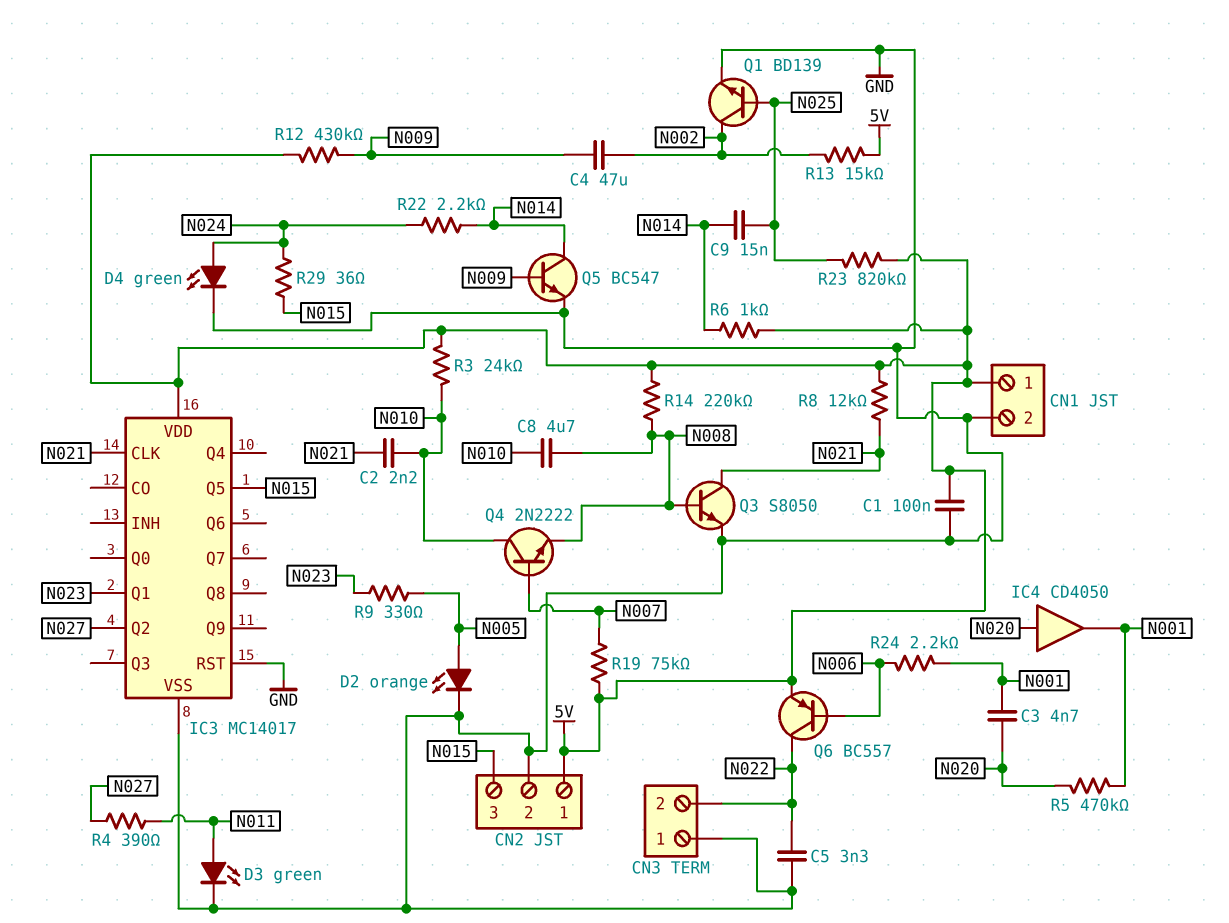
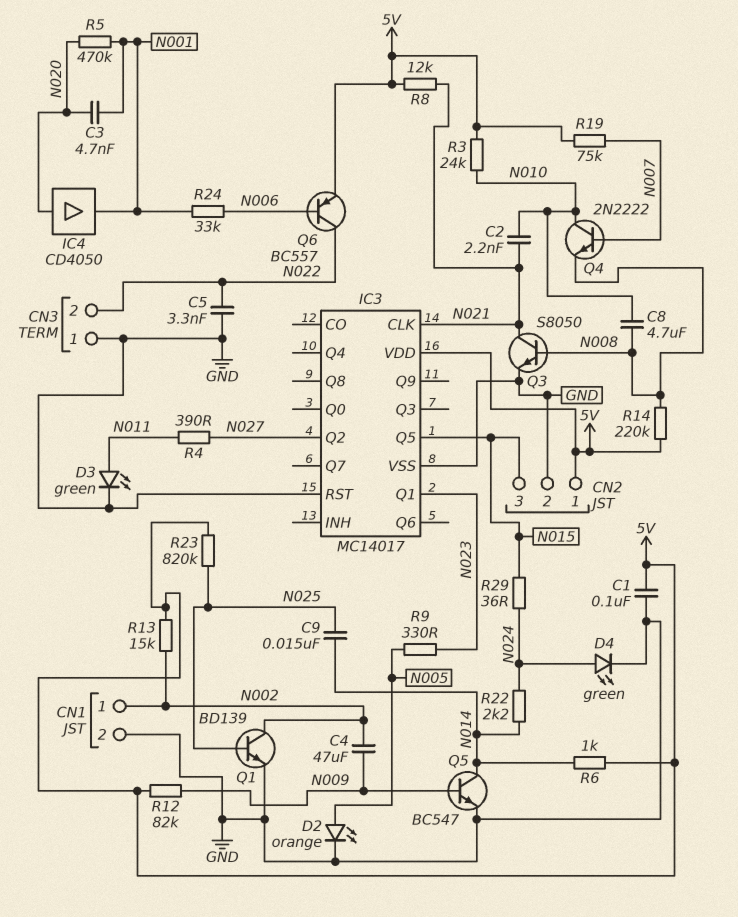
CN1 pin 1: 5V -> N002
R12: 430k (5V, N009) -> 82k (5V, N009)
R24: 2.2k (N001, N006) -> 33k (N001, N006)

